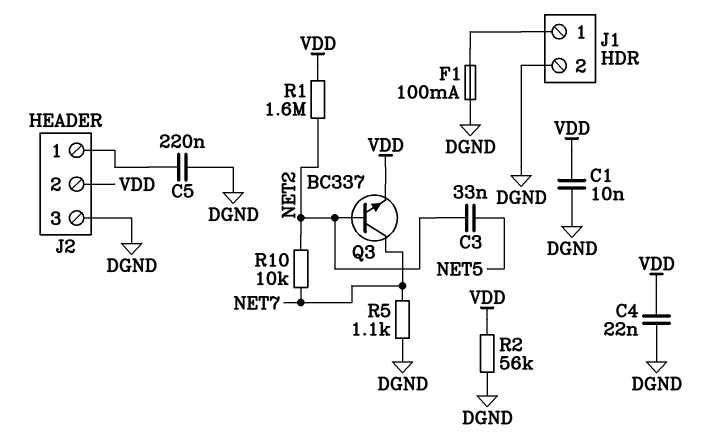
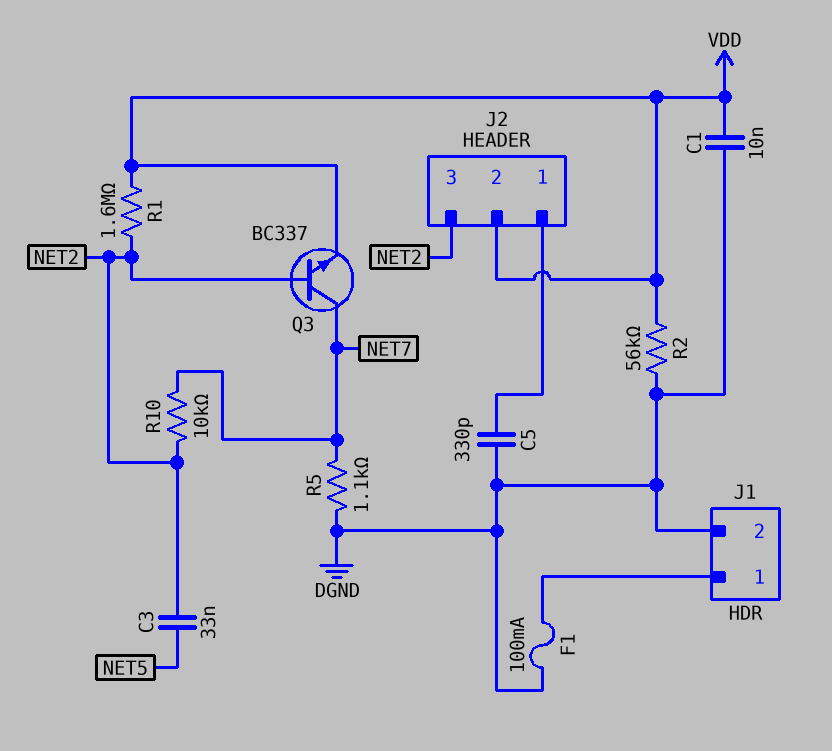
C4: 22nF (DGND, VDD) -> none
C5: 220nF (DGND, J2/1) -> 330pF (DGND, J2/1)
J2 pin 3: DGND -> NET2

